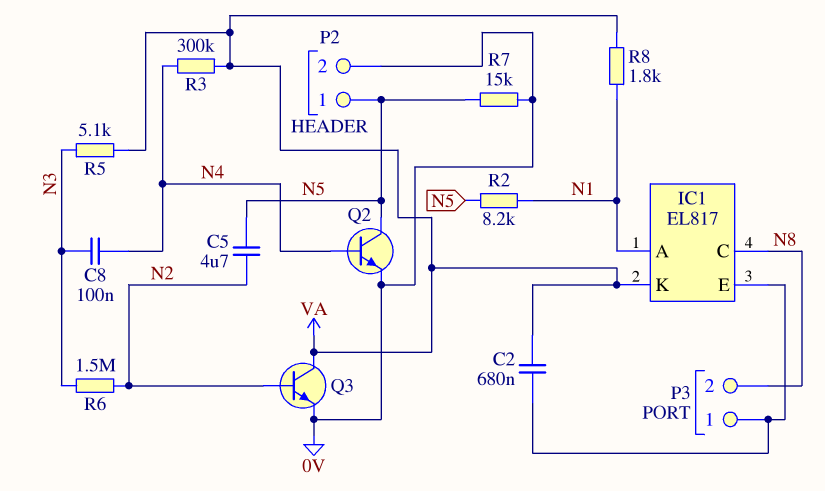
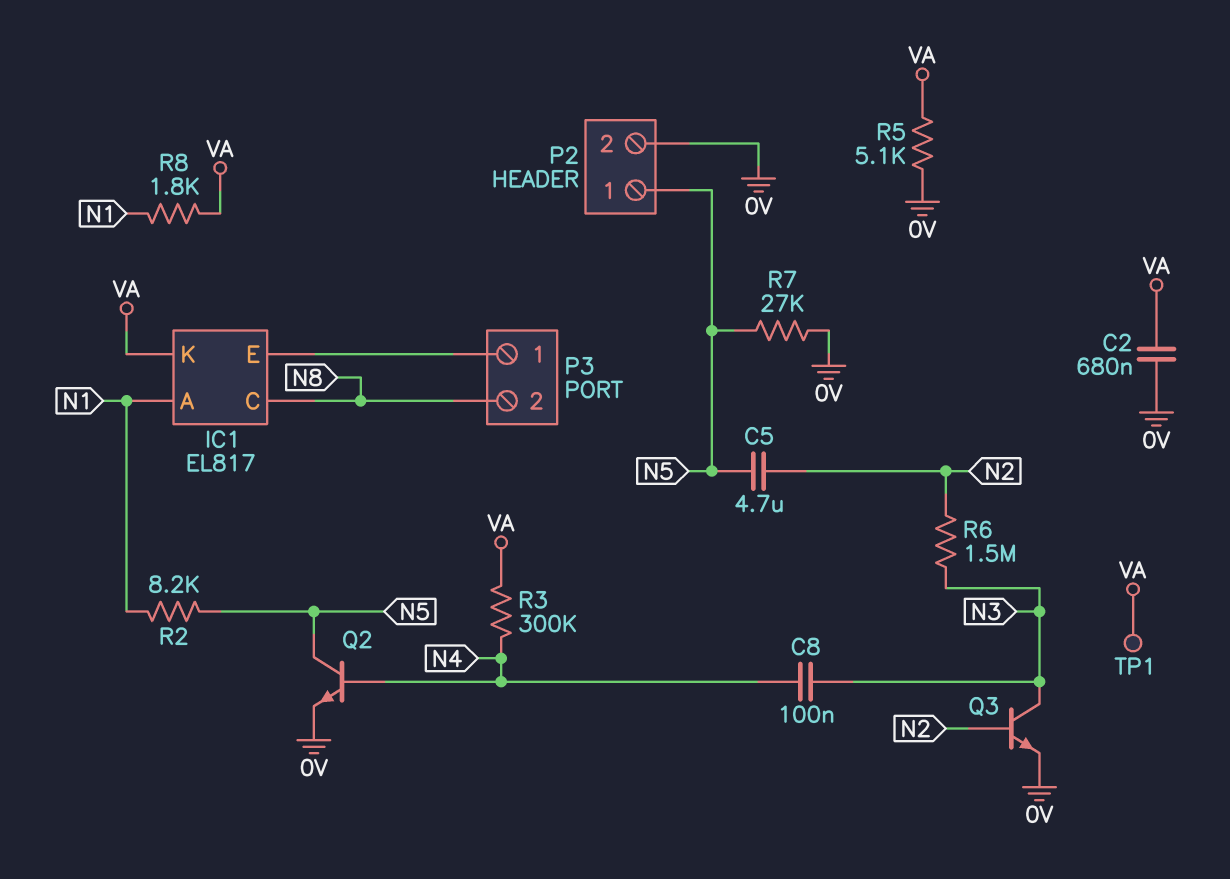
C2: 680nF (IC1/E, VA) -> 680nF (0V, VA)
Q3: NPN (B N2, C VA, E 0V) -> NPN (B N2, C N3, E 0V)
R5: 5.1k (N3, VA) -> 5.1k (0V, VA)
R7: 15k (0V, N5) -> 27k (0V, N5)
TP1: none -> test point (VA)

